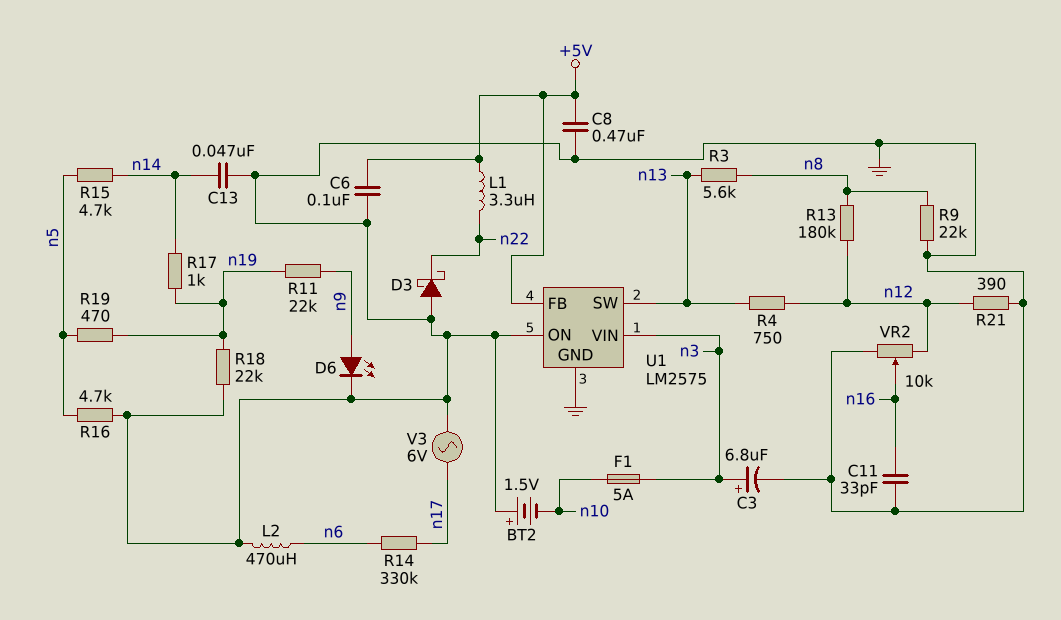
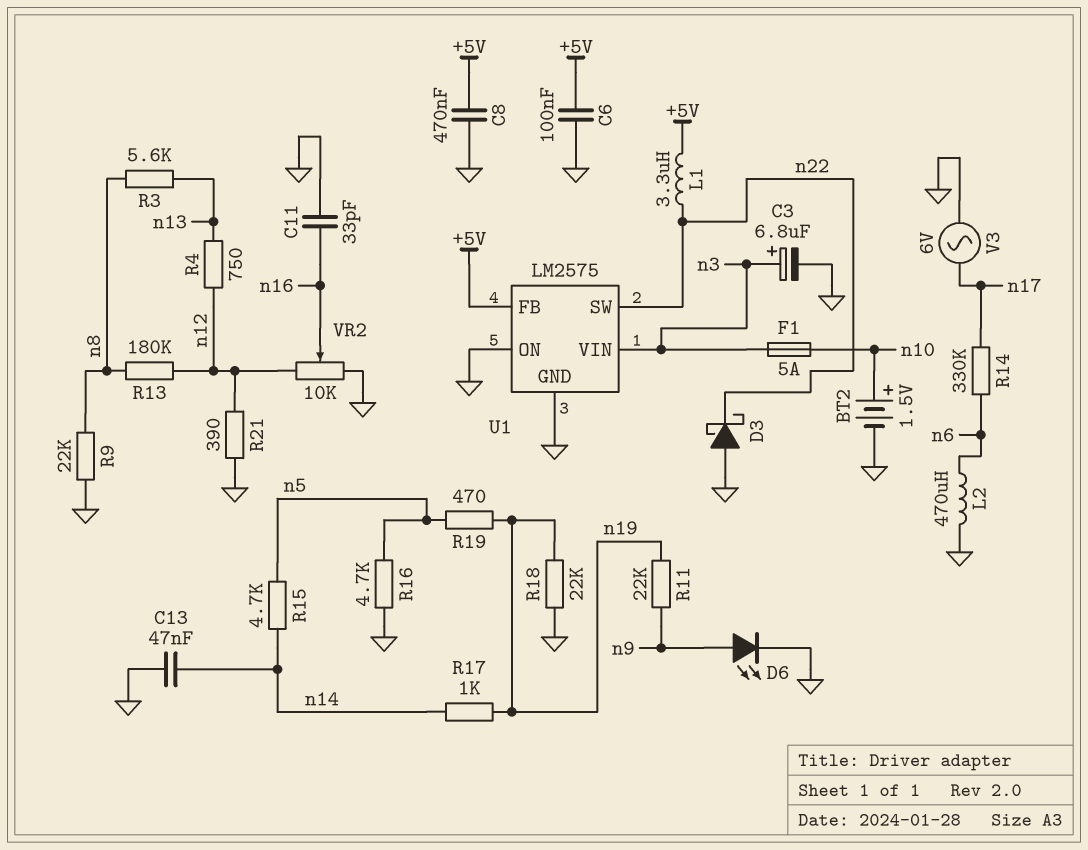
BT2: 1.5V (plus GND, minus n10) -> 1.5V (plus n10, minus GND)
U1 pin SW: n13 -> n22

